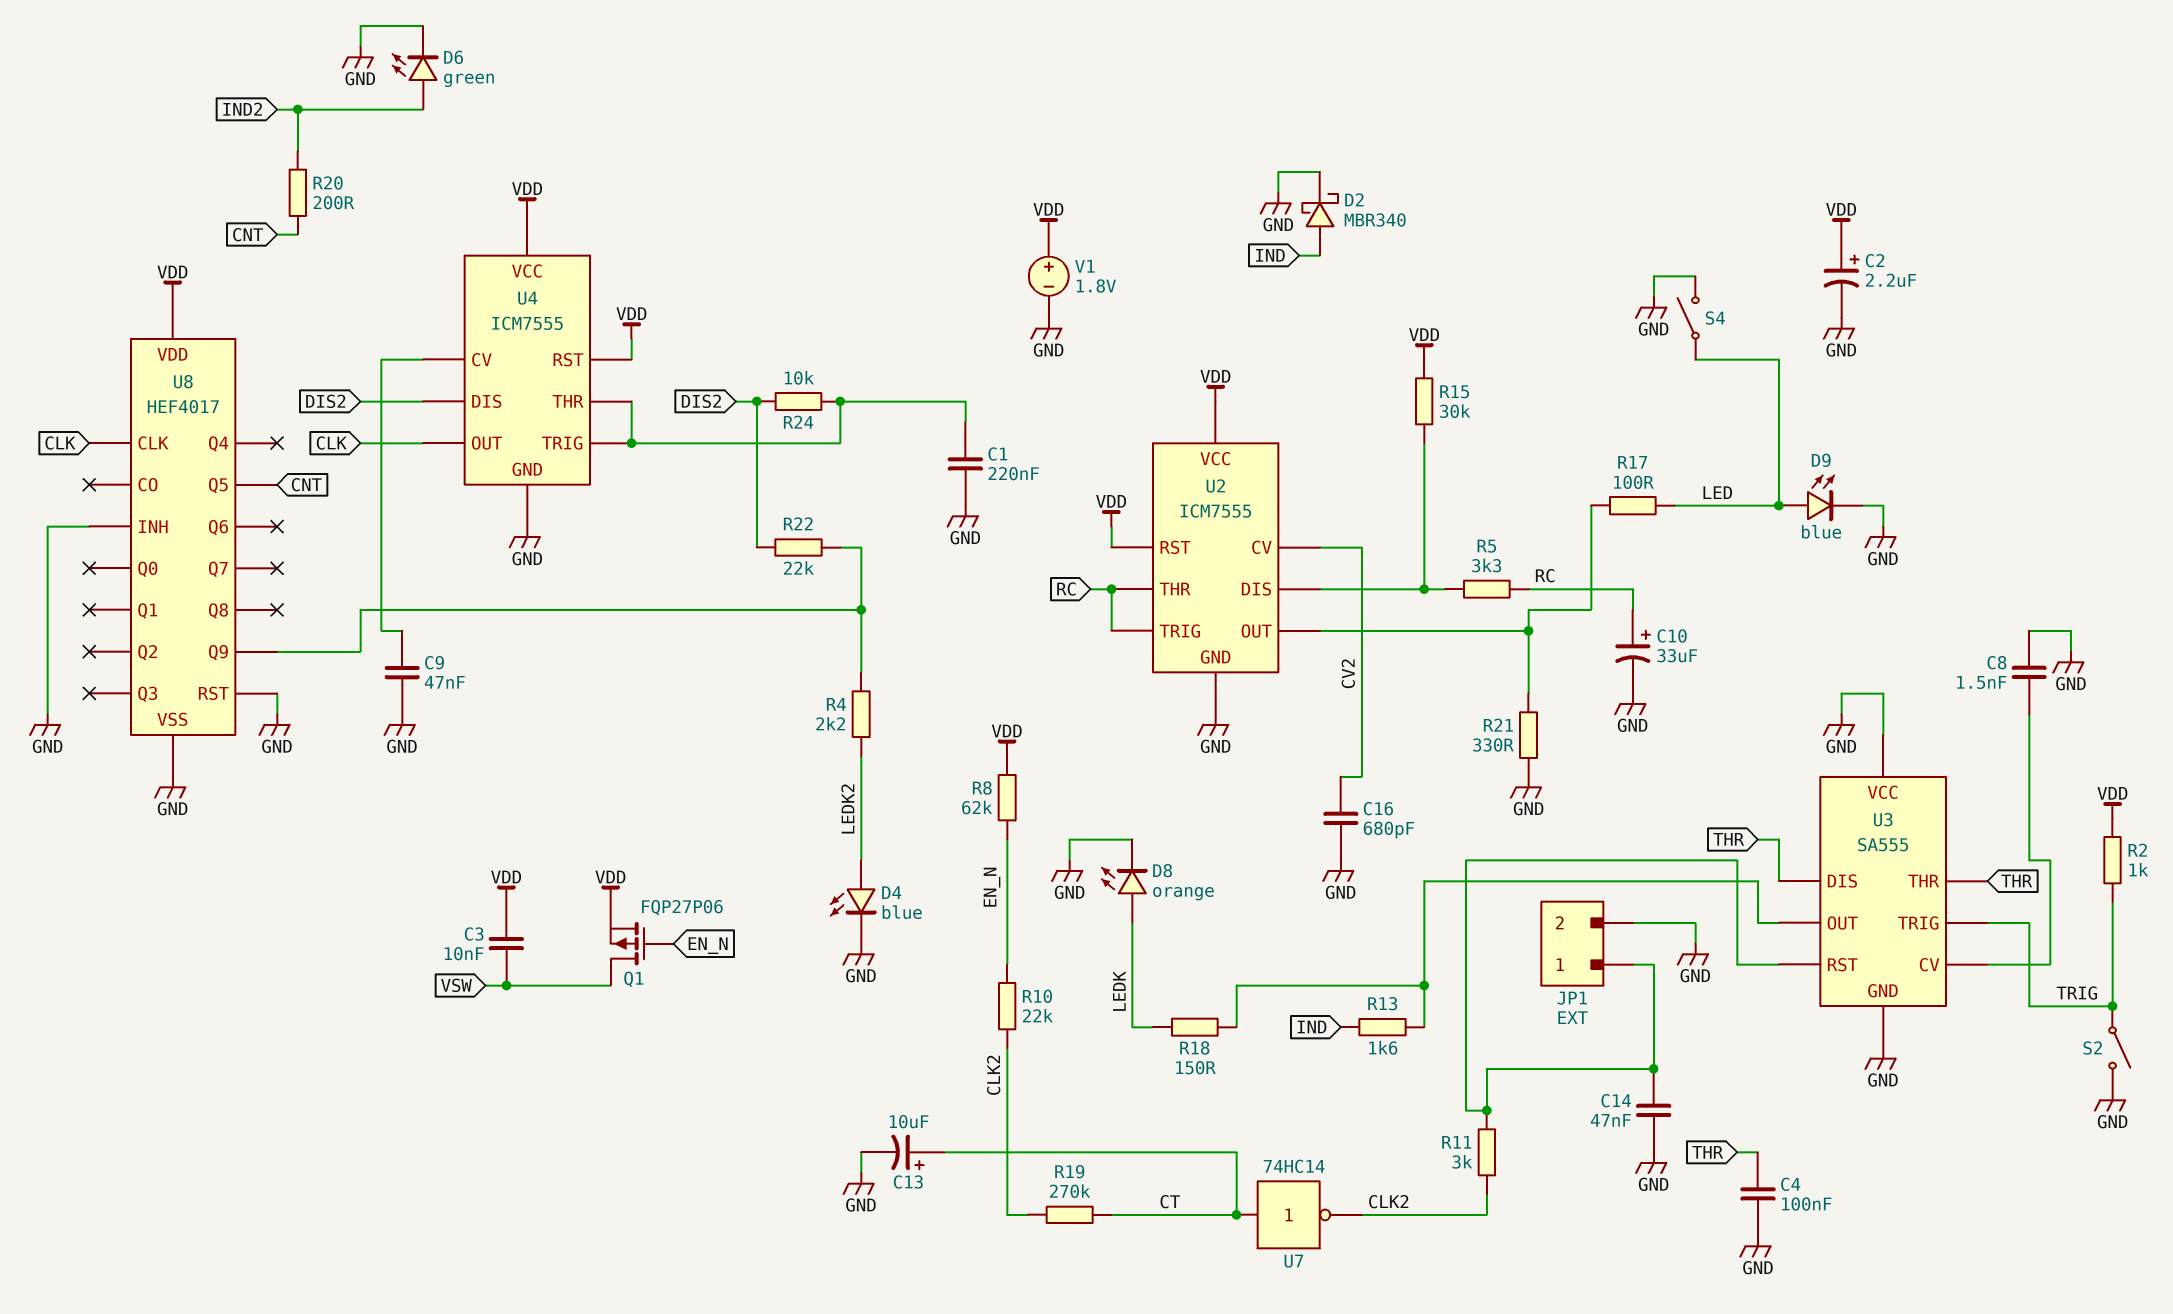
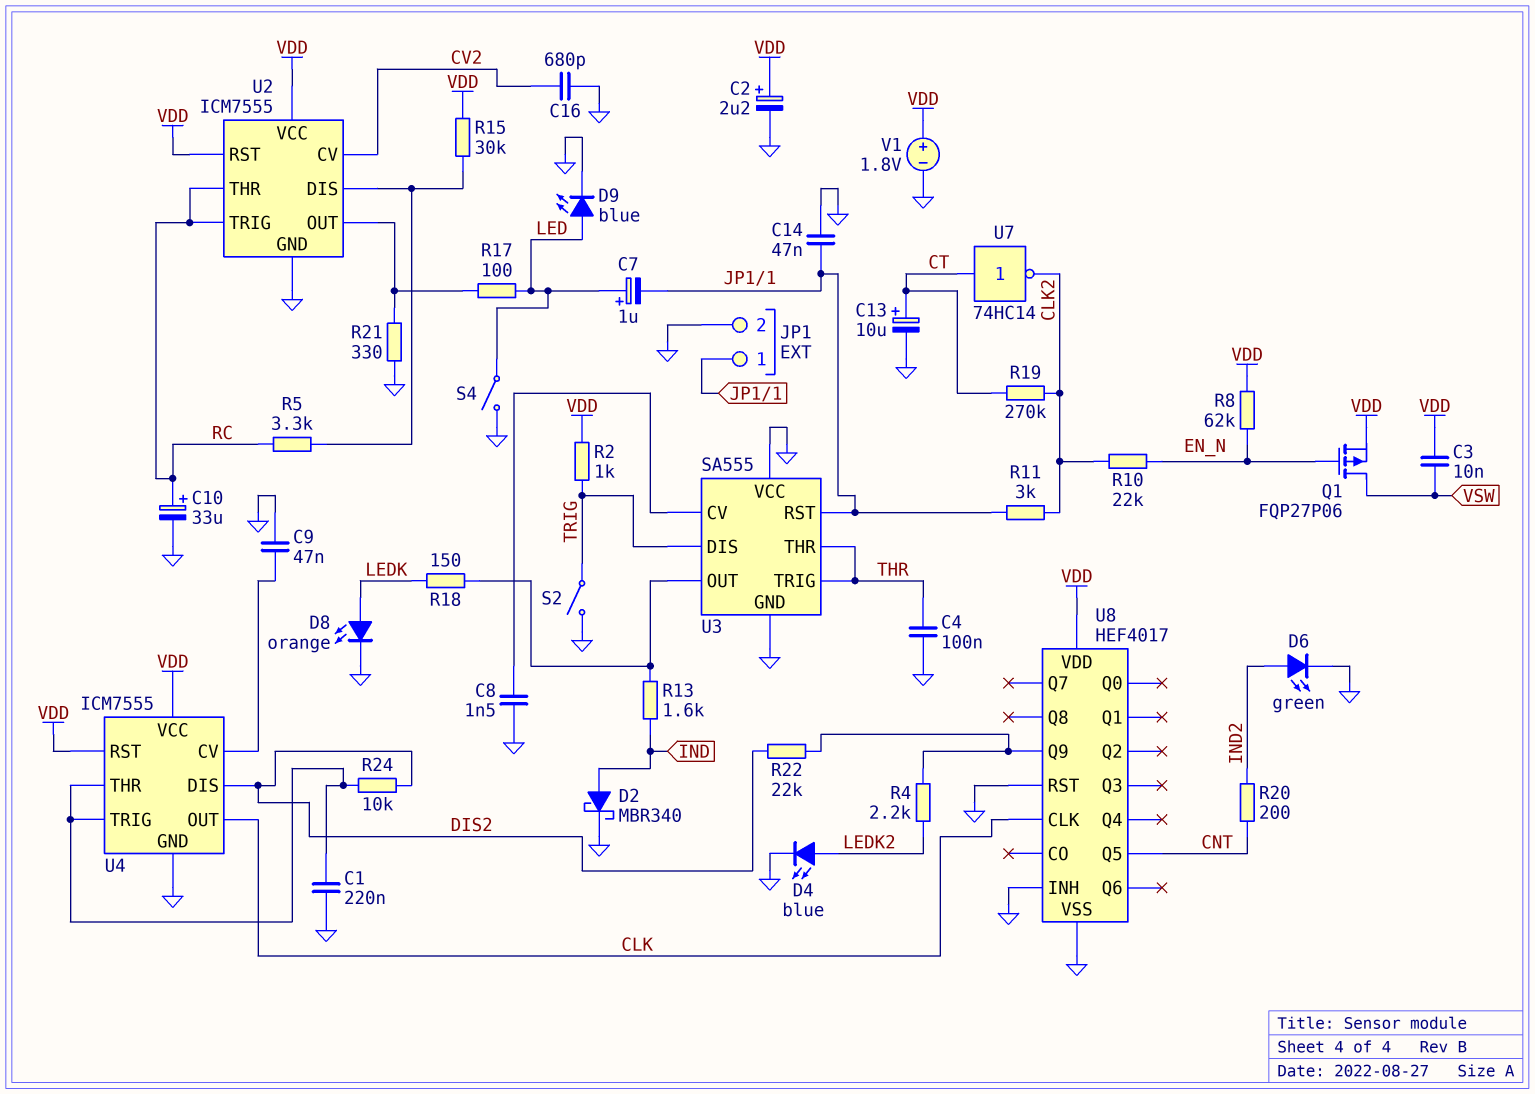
C7: none -> 1uF (plus LED, minus JP1/1)
U3 pin DIS: THR -> TRIG
U3 pin TRIG: TRIG -> THR

